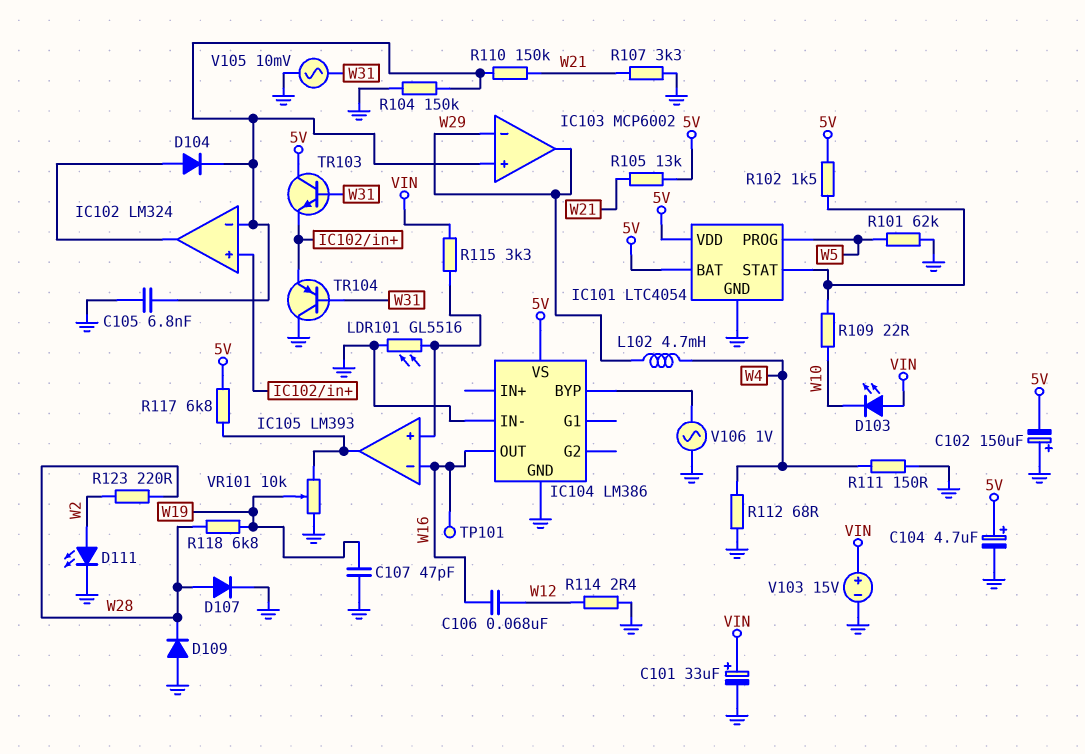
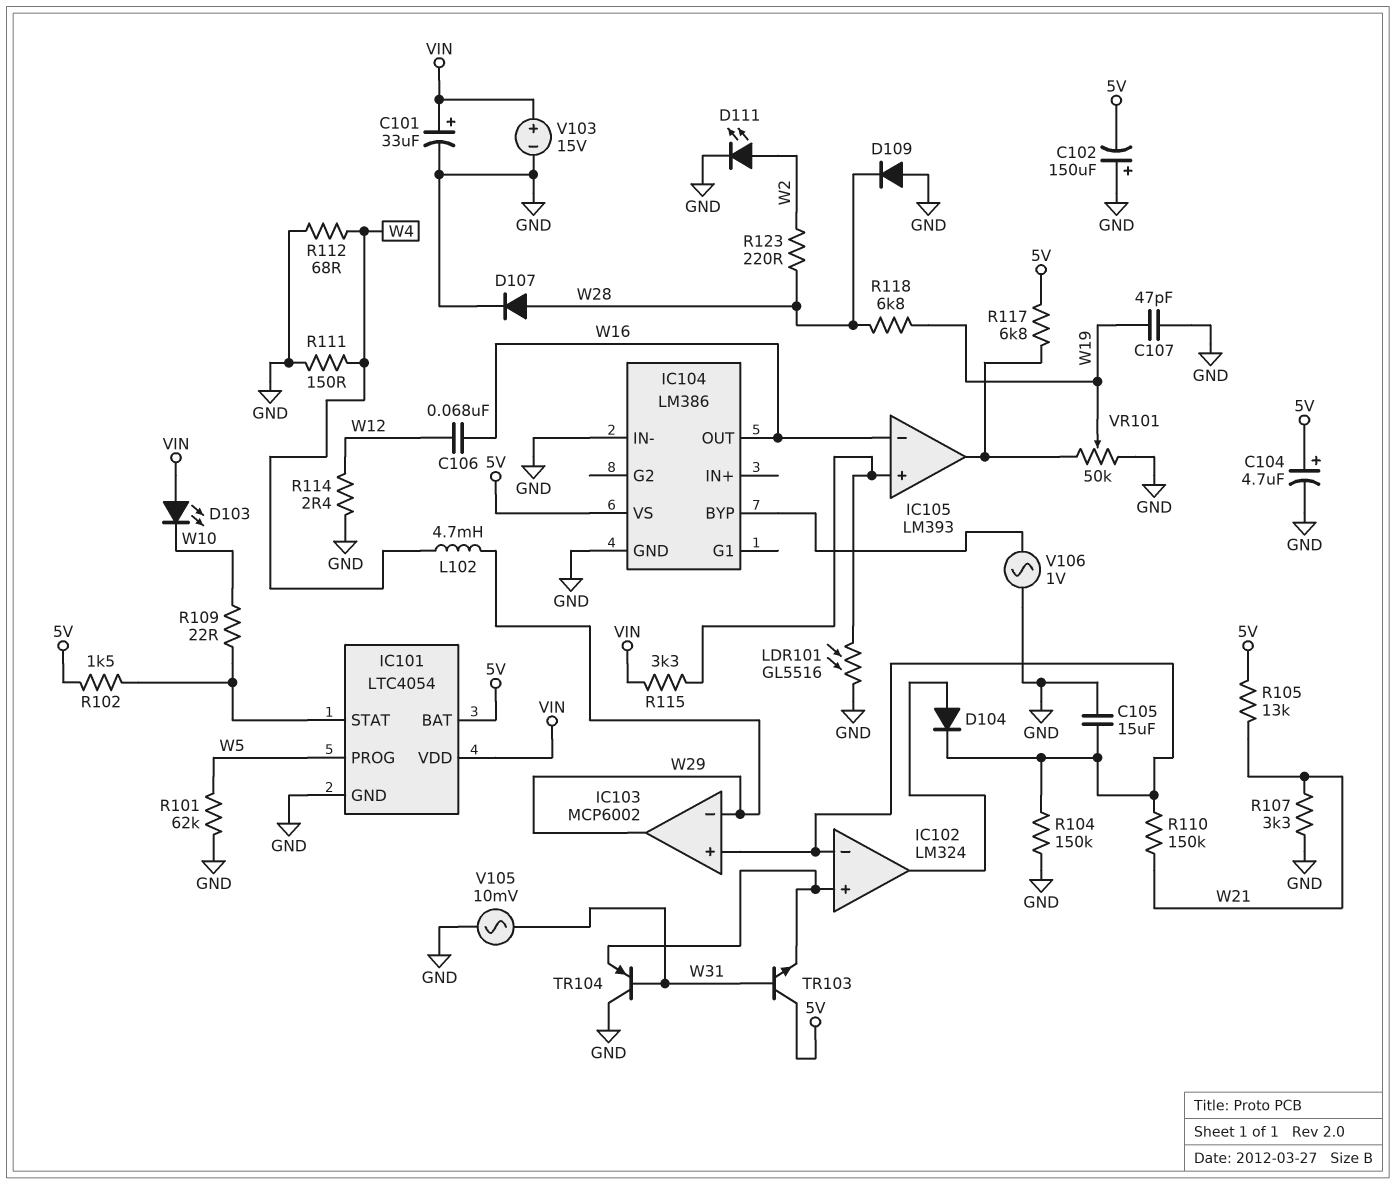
C105: 6.8nF (GND, IC102/in-) -> 15uF (GND, IC102/in-)
IC101 pin VDD: 5V -> VIN
TP101: test point (W16) -> none
VR101: 10k (GND, IC105/out, wiper W19) -> 50k (GND, IC105/out, wiper W19)

